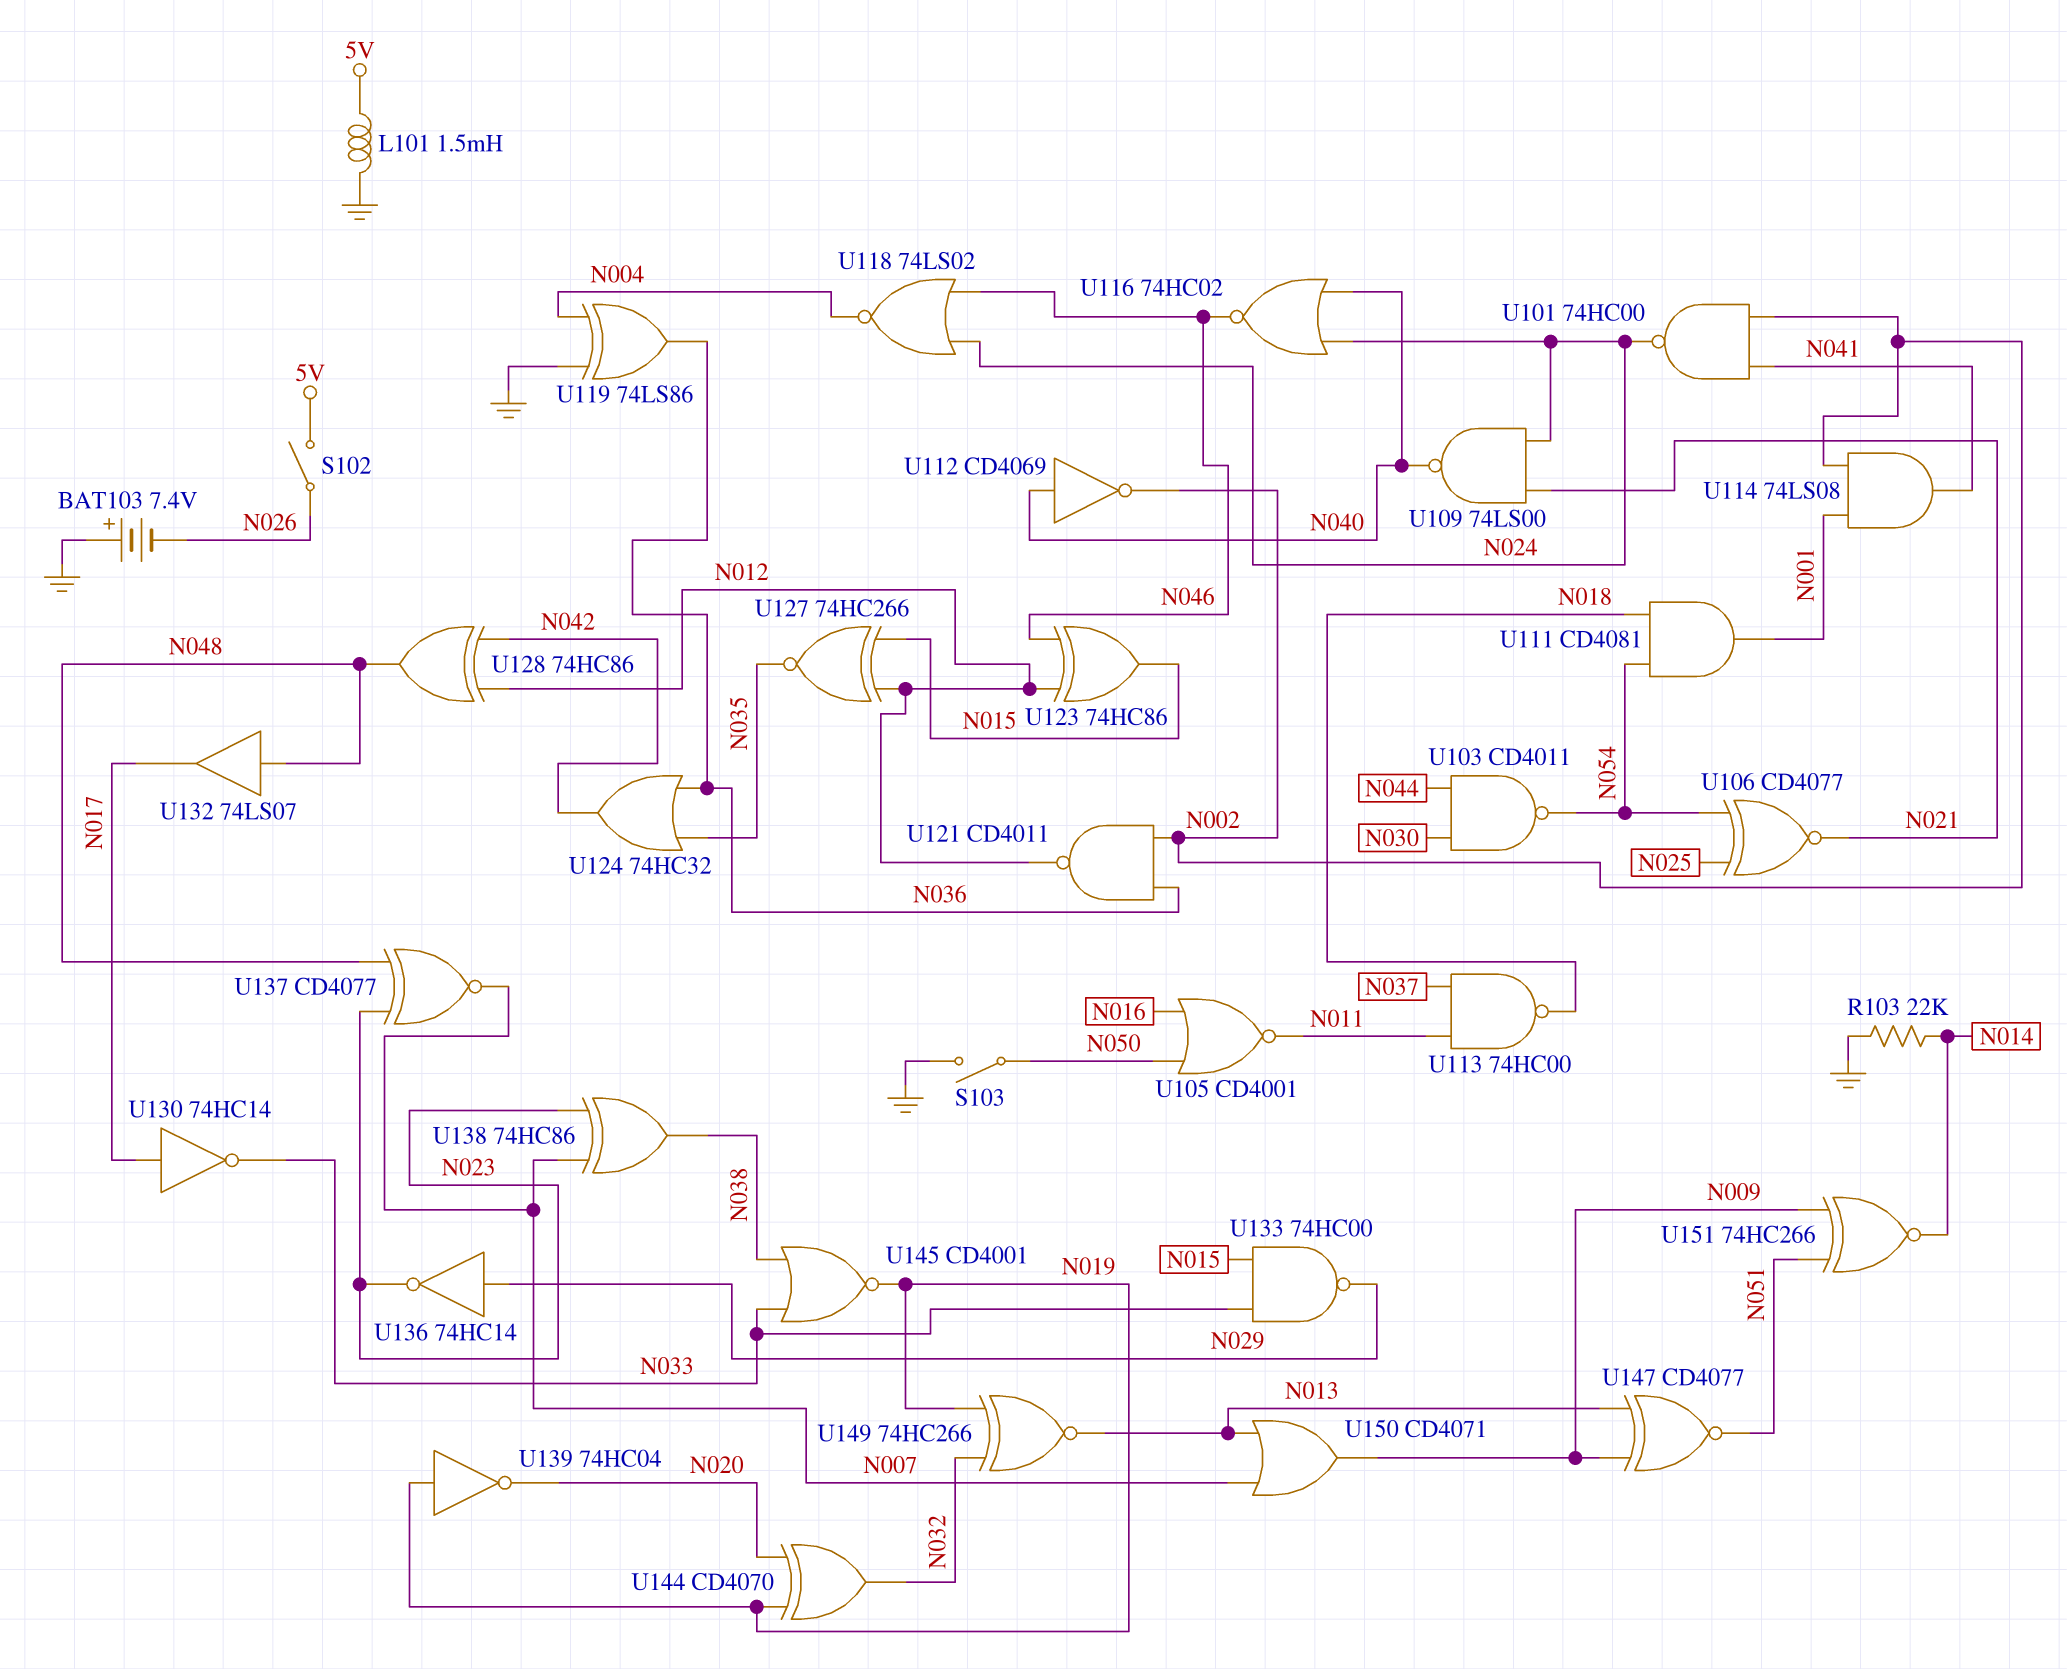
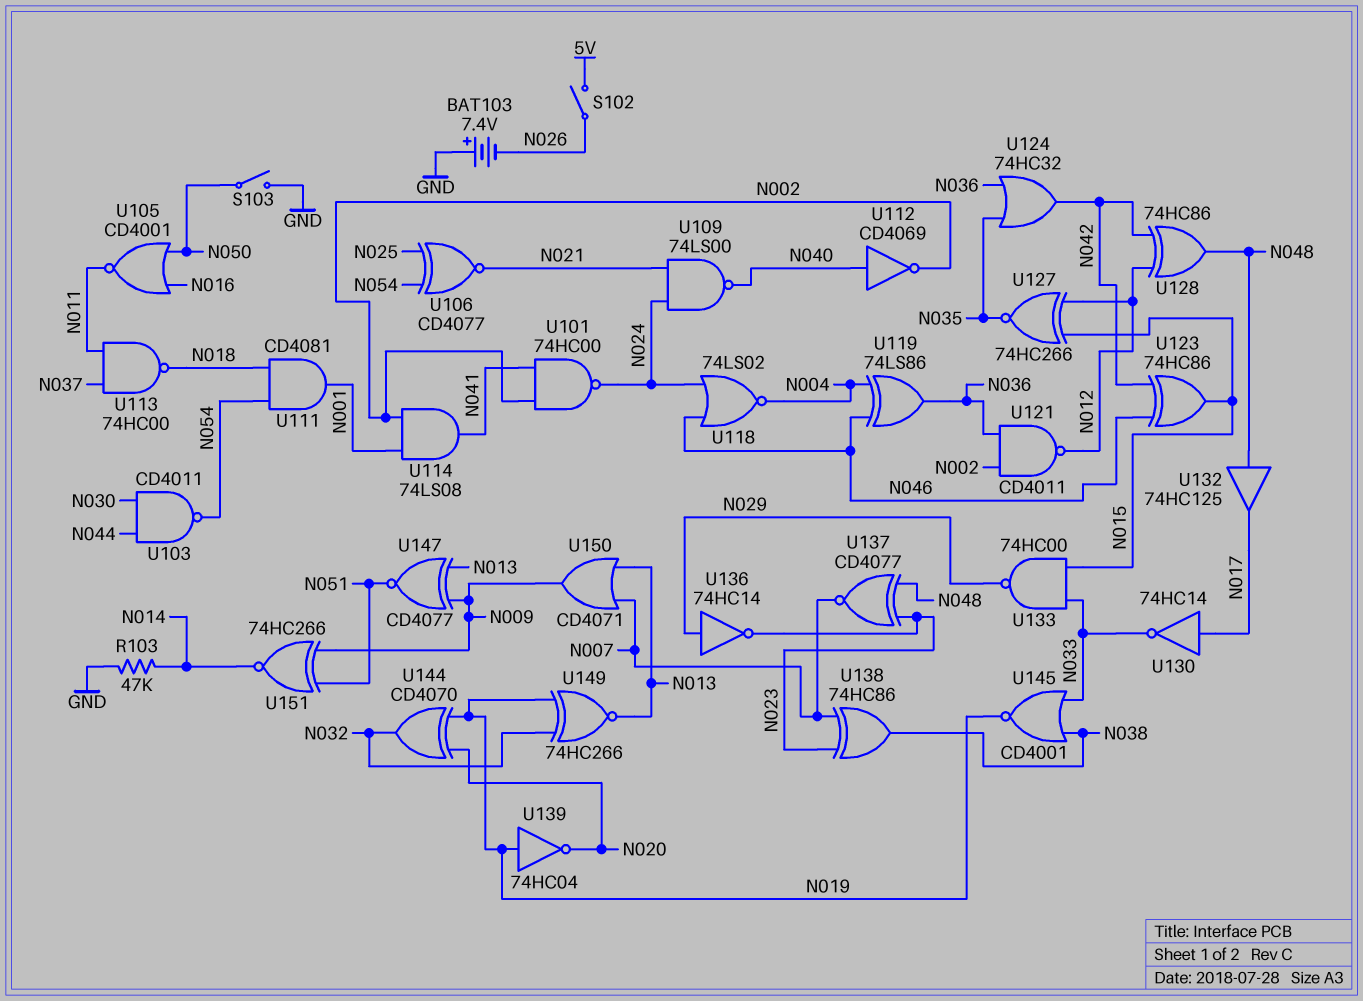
L101: 1.5mH (5V, GND) -> none
R103: 22k (GND, N014) -> 47k (GND, N014)
U116: NOR 74HC02 (in N024, in N040, out N046) -> none
U119: XOR 74LS86 (in GND, in N004, out N036) -> XOR 74LS86 (in N004, in N046, out N036)
U123: XOR 74HC86 (in N012, in N046, out N015) -> XOR 74HC86 (in N042, in N046, out N015)
U132: buffer 74LS07 (in N048, out N017) -> buffer 74HC125 (in N048, out N017)

